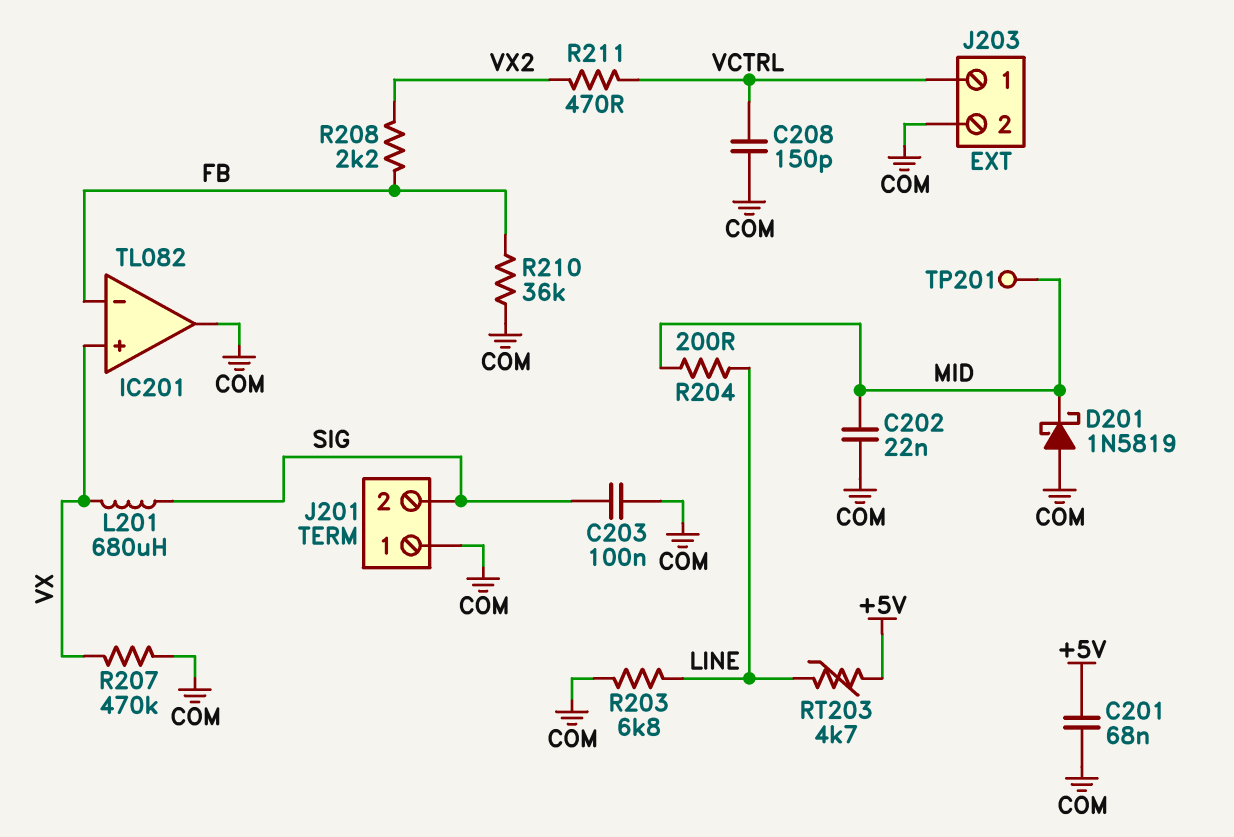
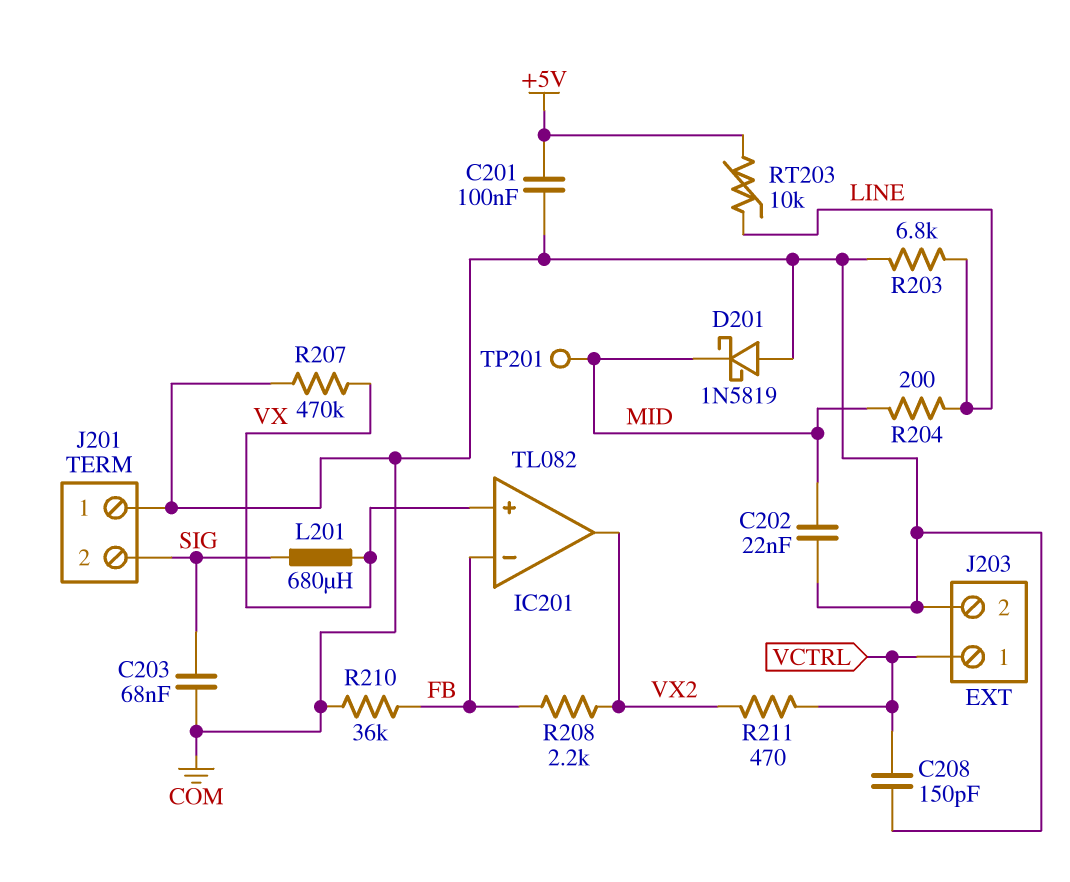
C201: 68nF (+5V, COM) -> 100nF (+5V, COM)
C203: 100nF (COM, SIG) -> 68nF (COM, SIG)
IC201 pin out: COM -> VX2
RT203: 4.7k (+5V, LINE) -> 10k (+5V, LINE)

